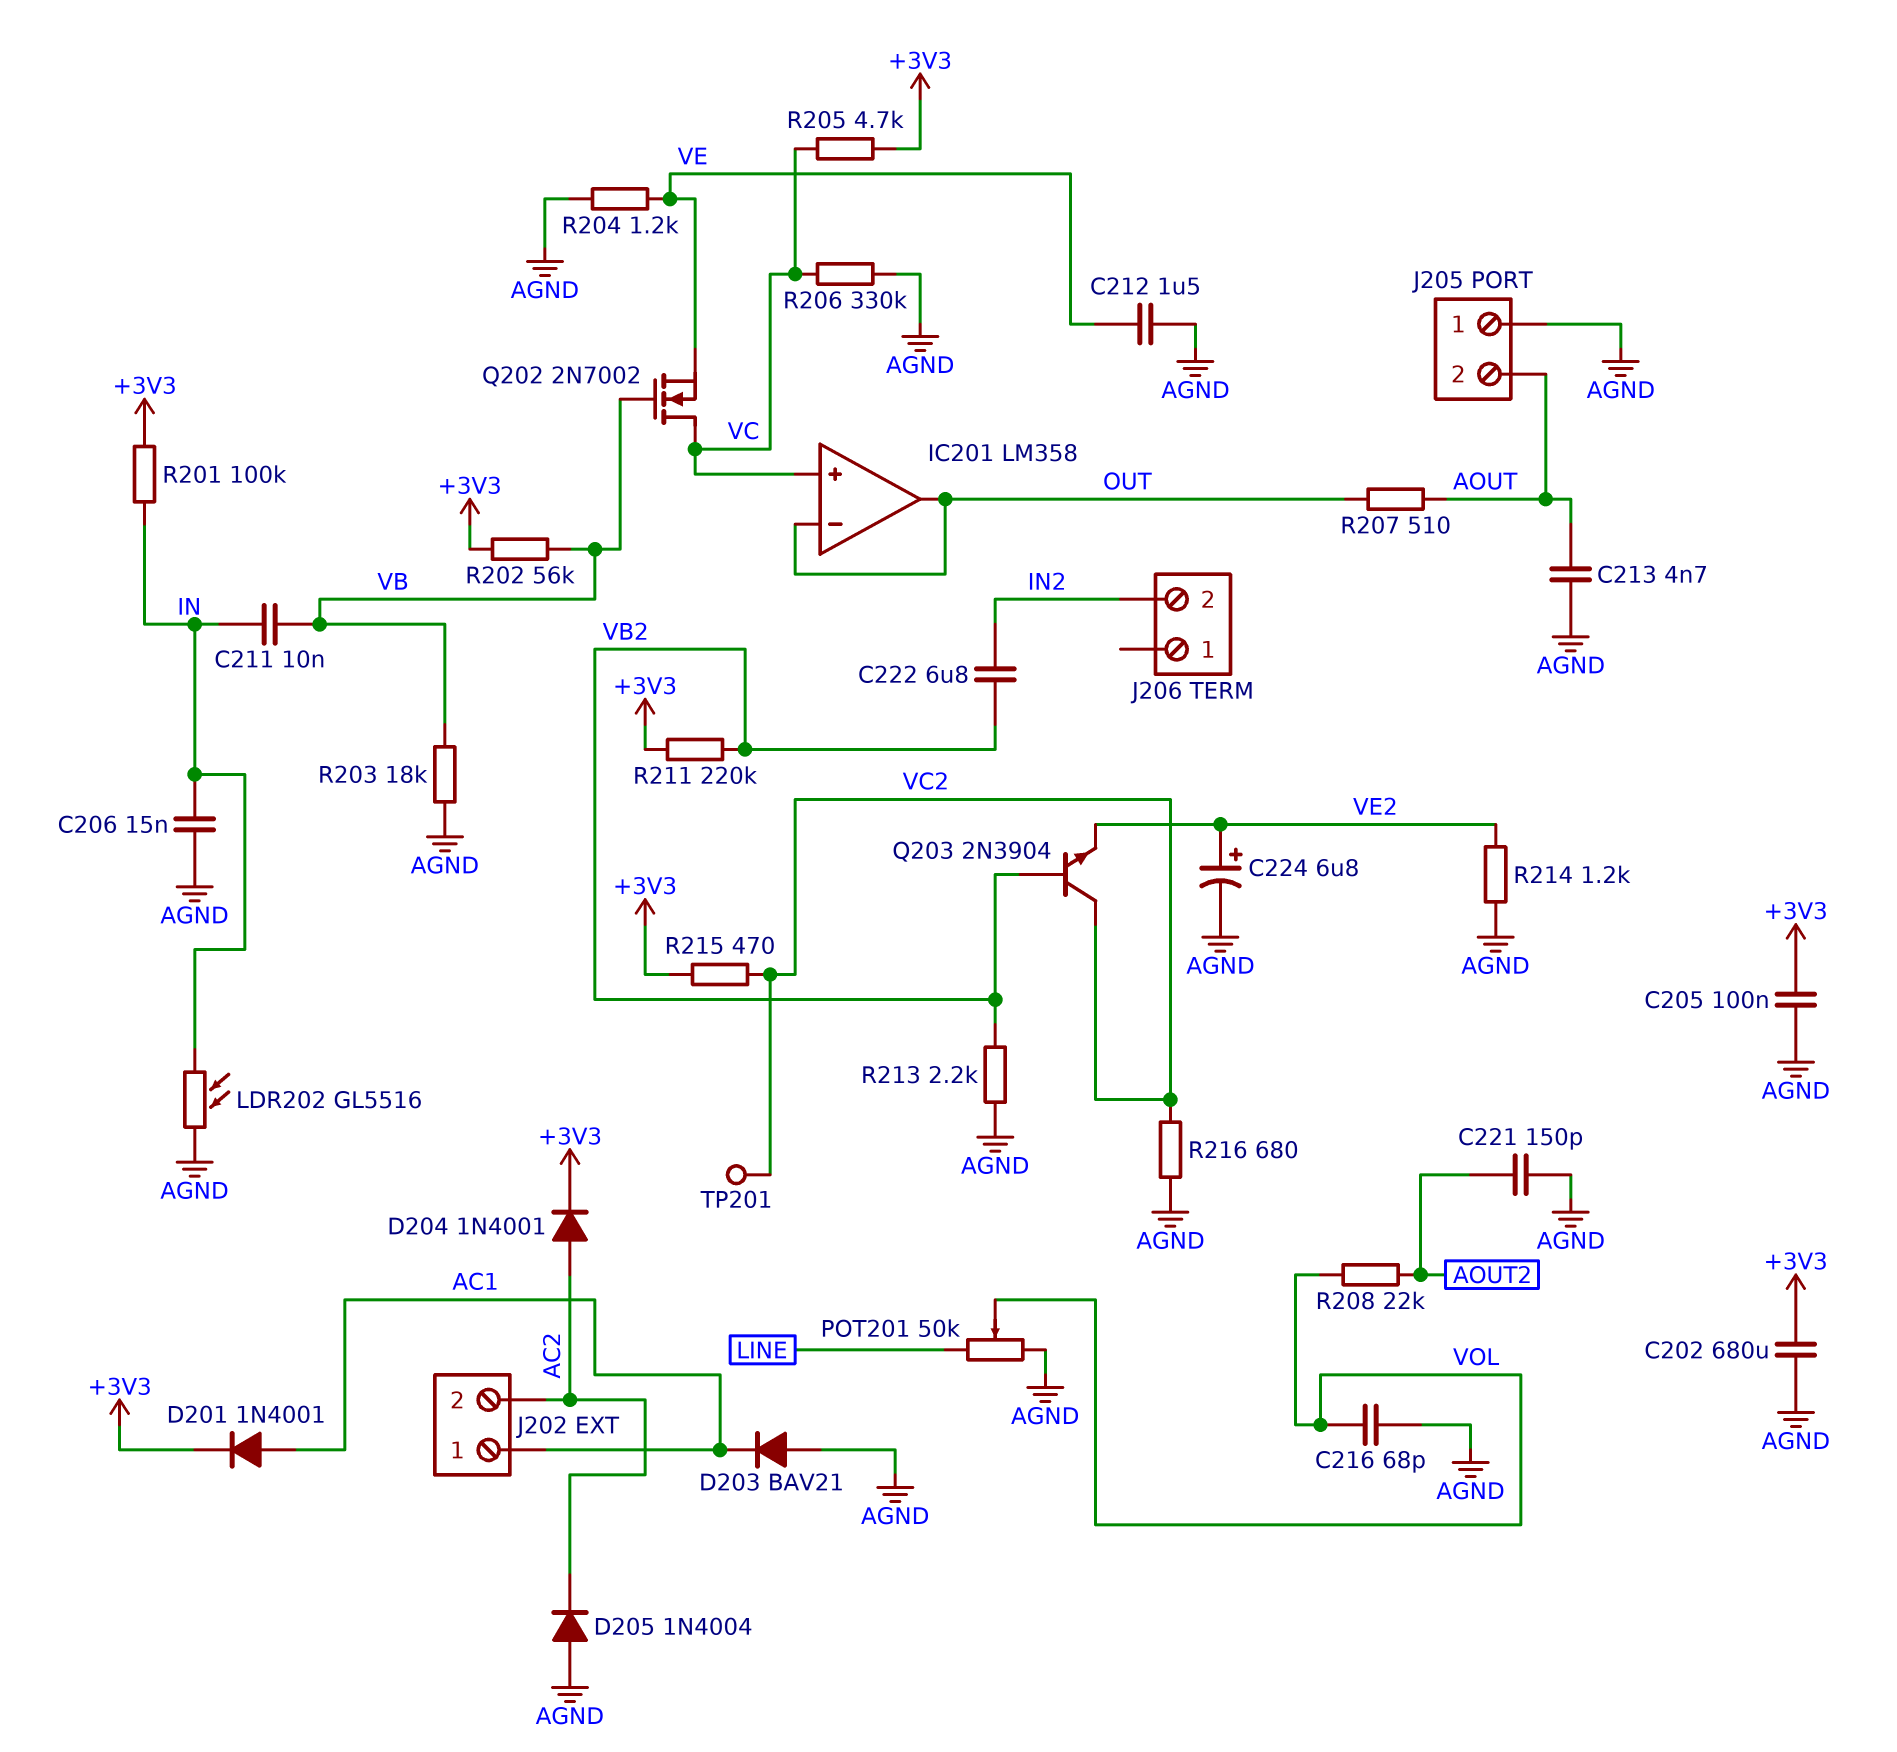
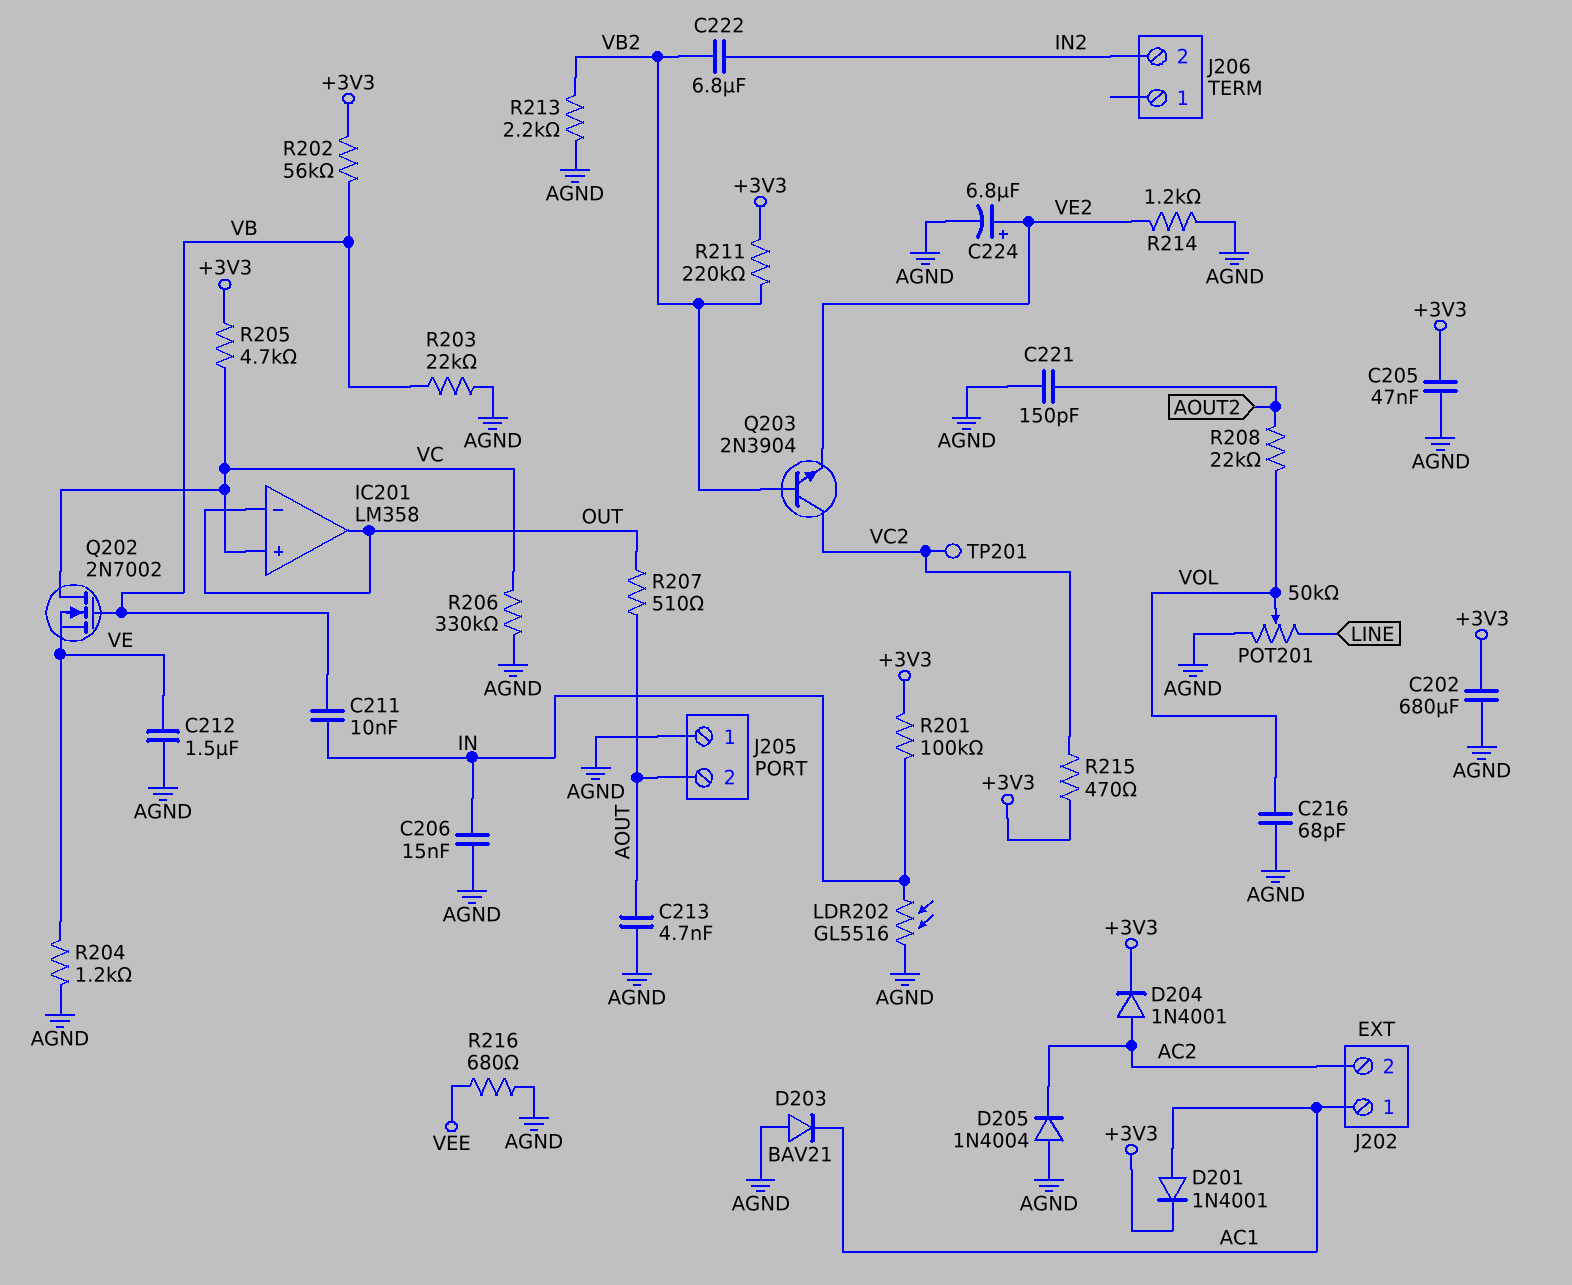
C205: 100nF (+3V3, AGND) -> 47nF (+3V3, AGND)
R203: 18k (AGND, VB) -> 22k (AGND, VB)
R216: 680 (AGND, VC2) -> 680 (AGND, VEE)

